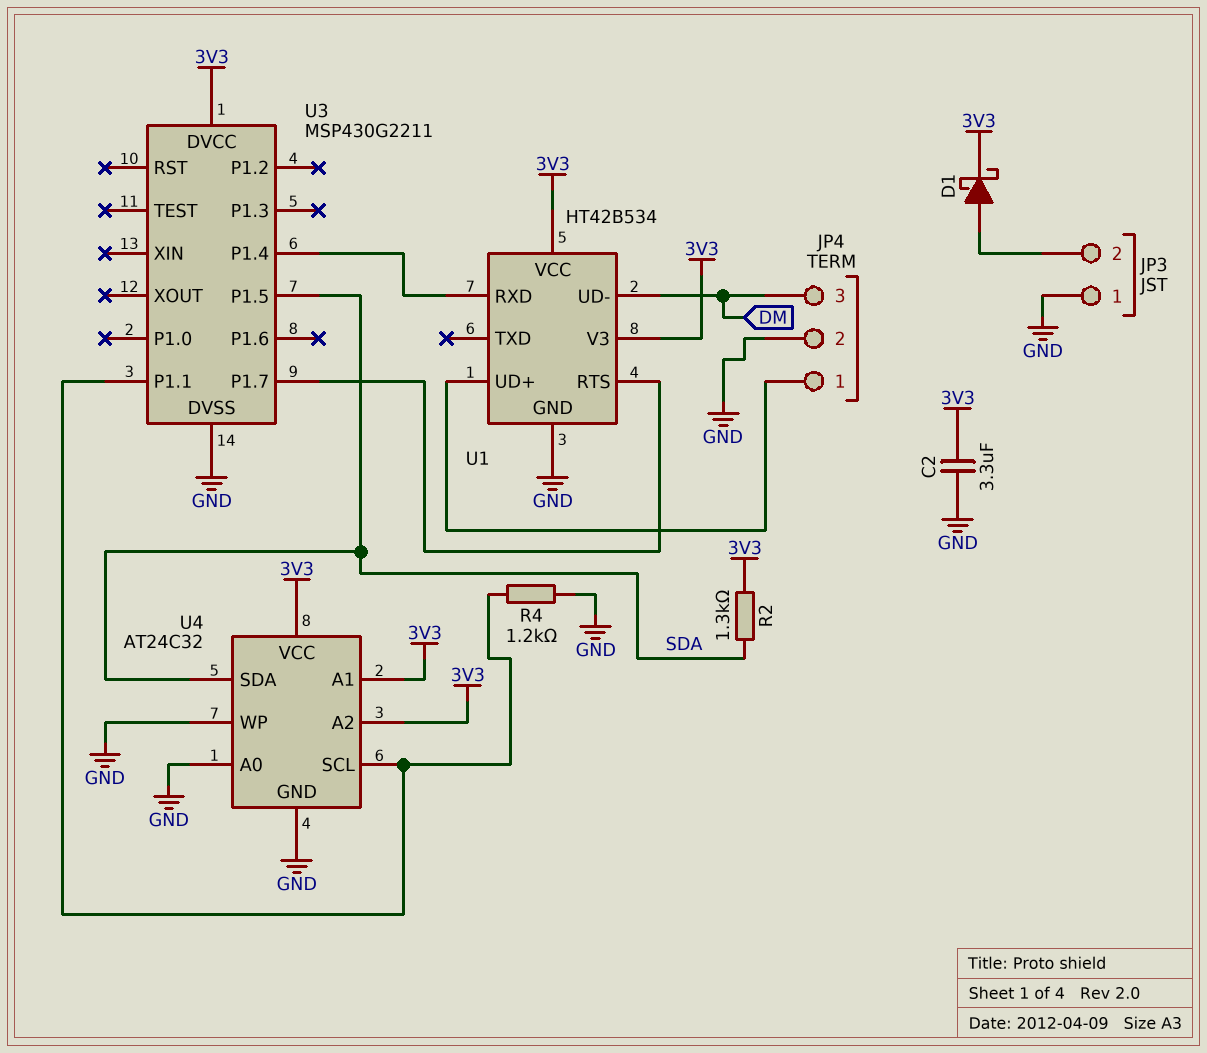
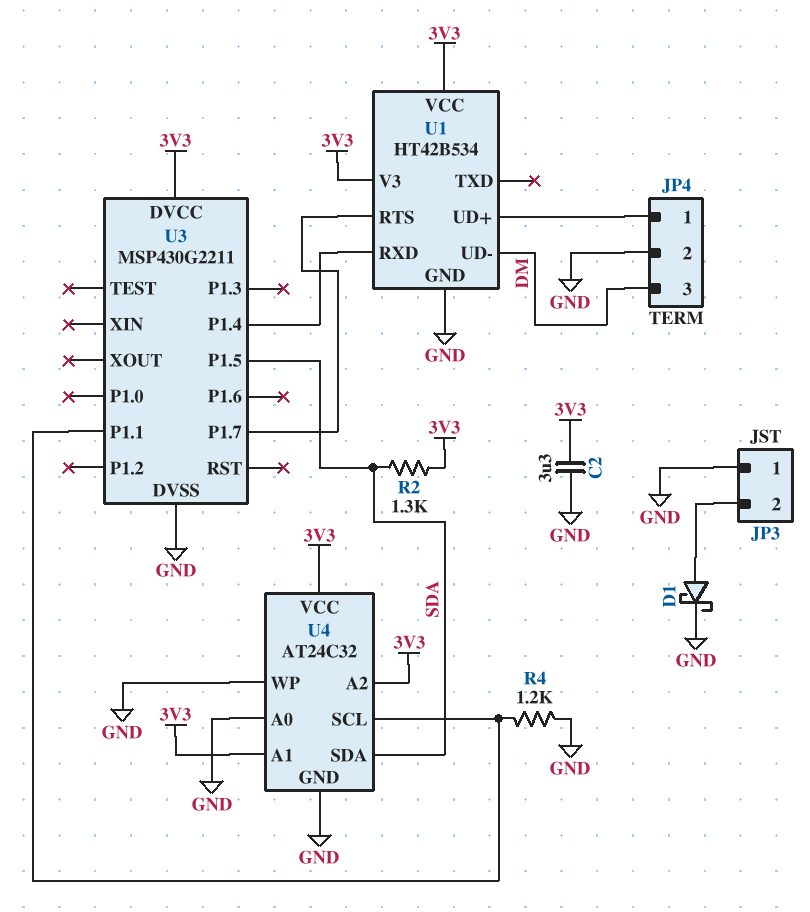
D1: schottky (A JP3/2, K 3V3) -> schottky (A JP3/2, K GND)

